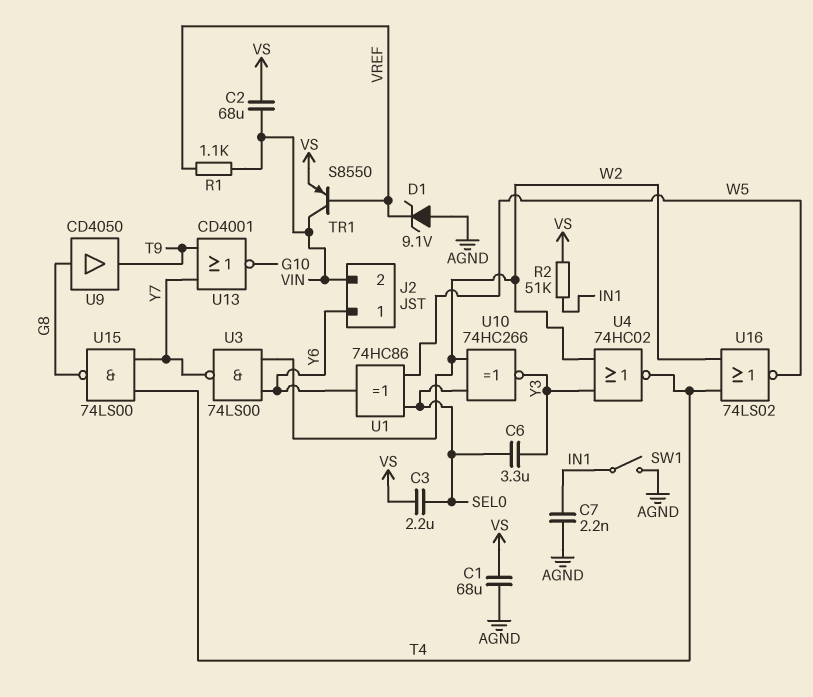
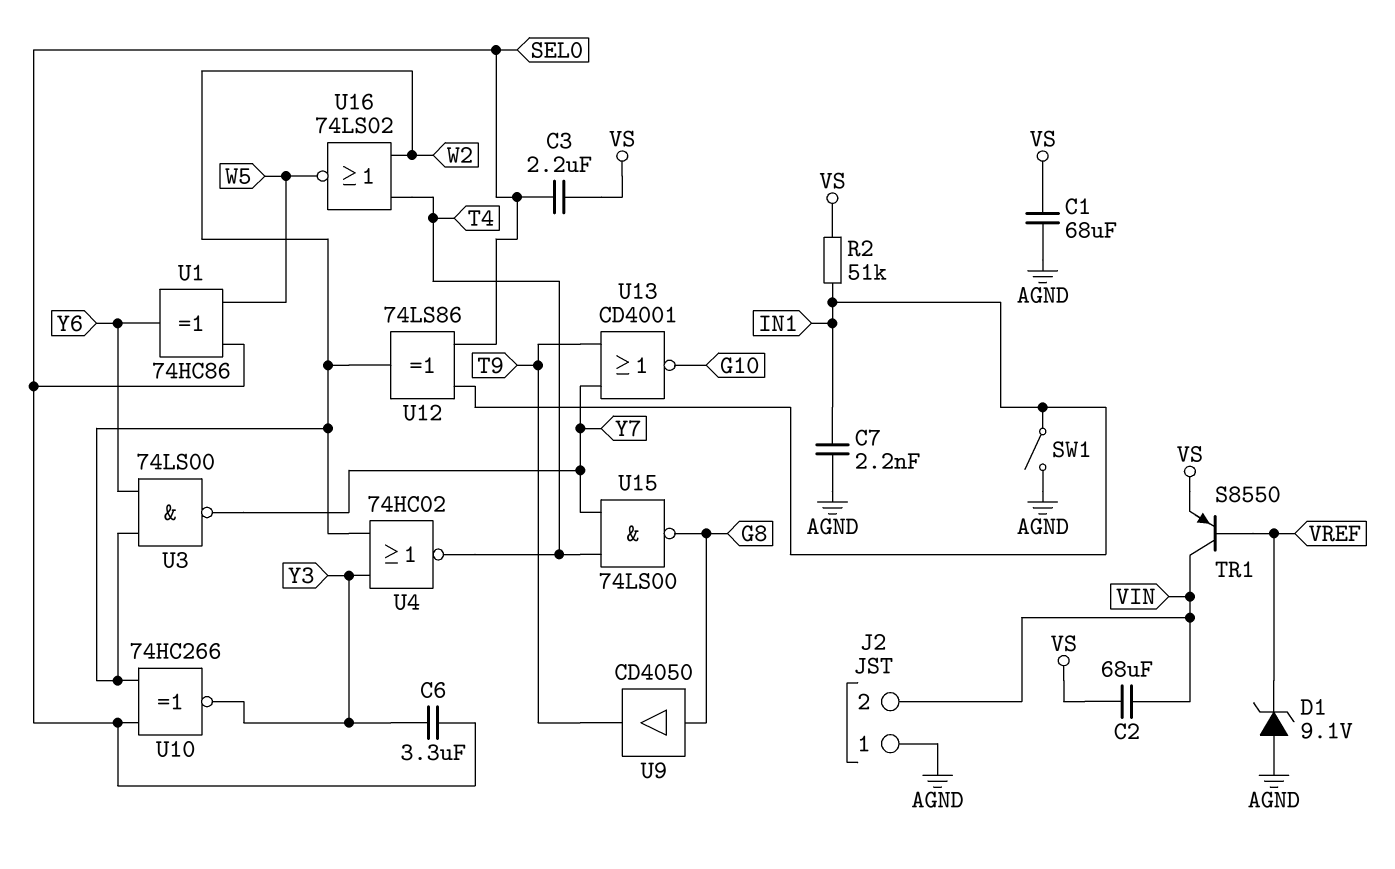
J2 pin 1: Y6 -> AGND
R1: 1.1k (VIN, VREF) -> none
U12: none -> XOR 74LS86 (in IN1, in SEL0, out W2)

